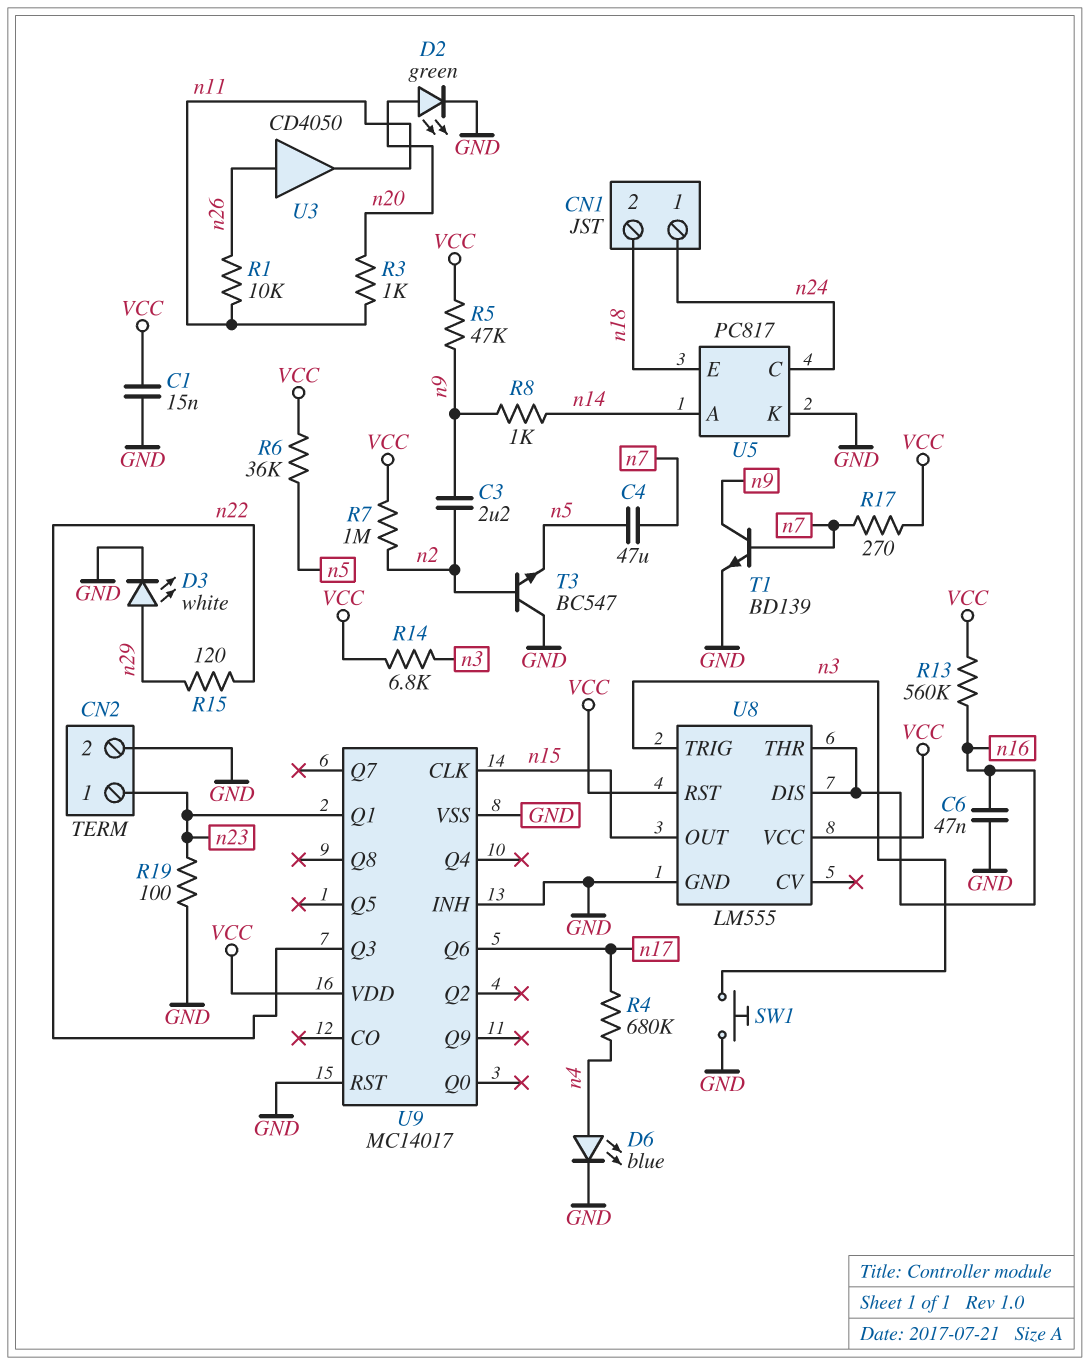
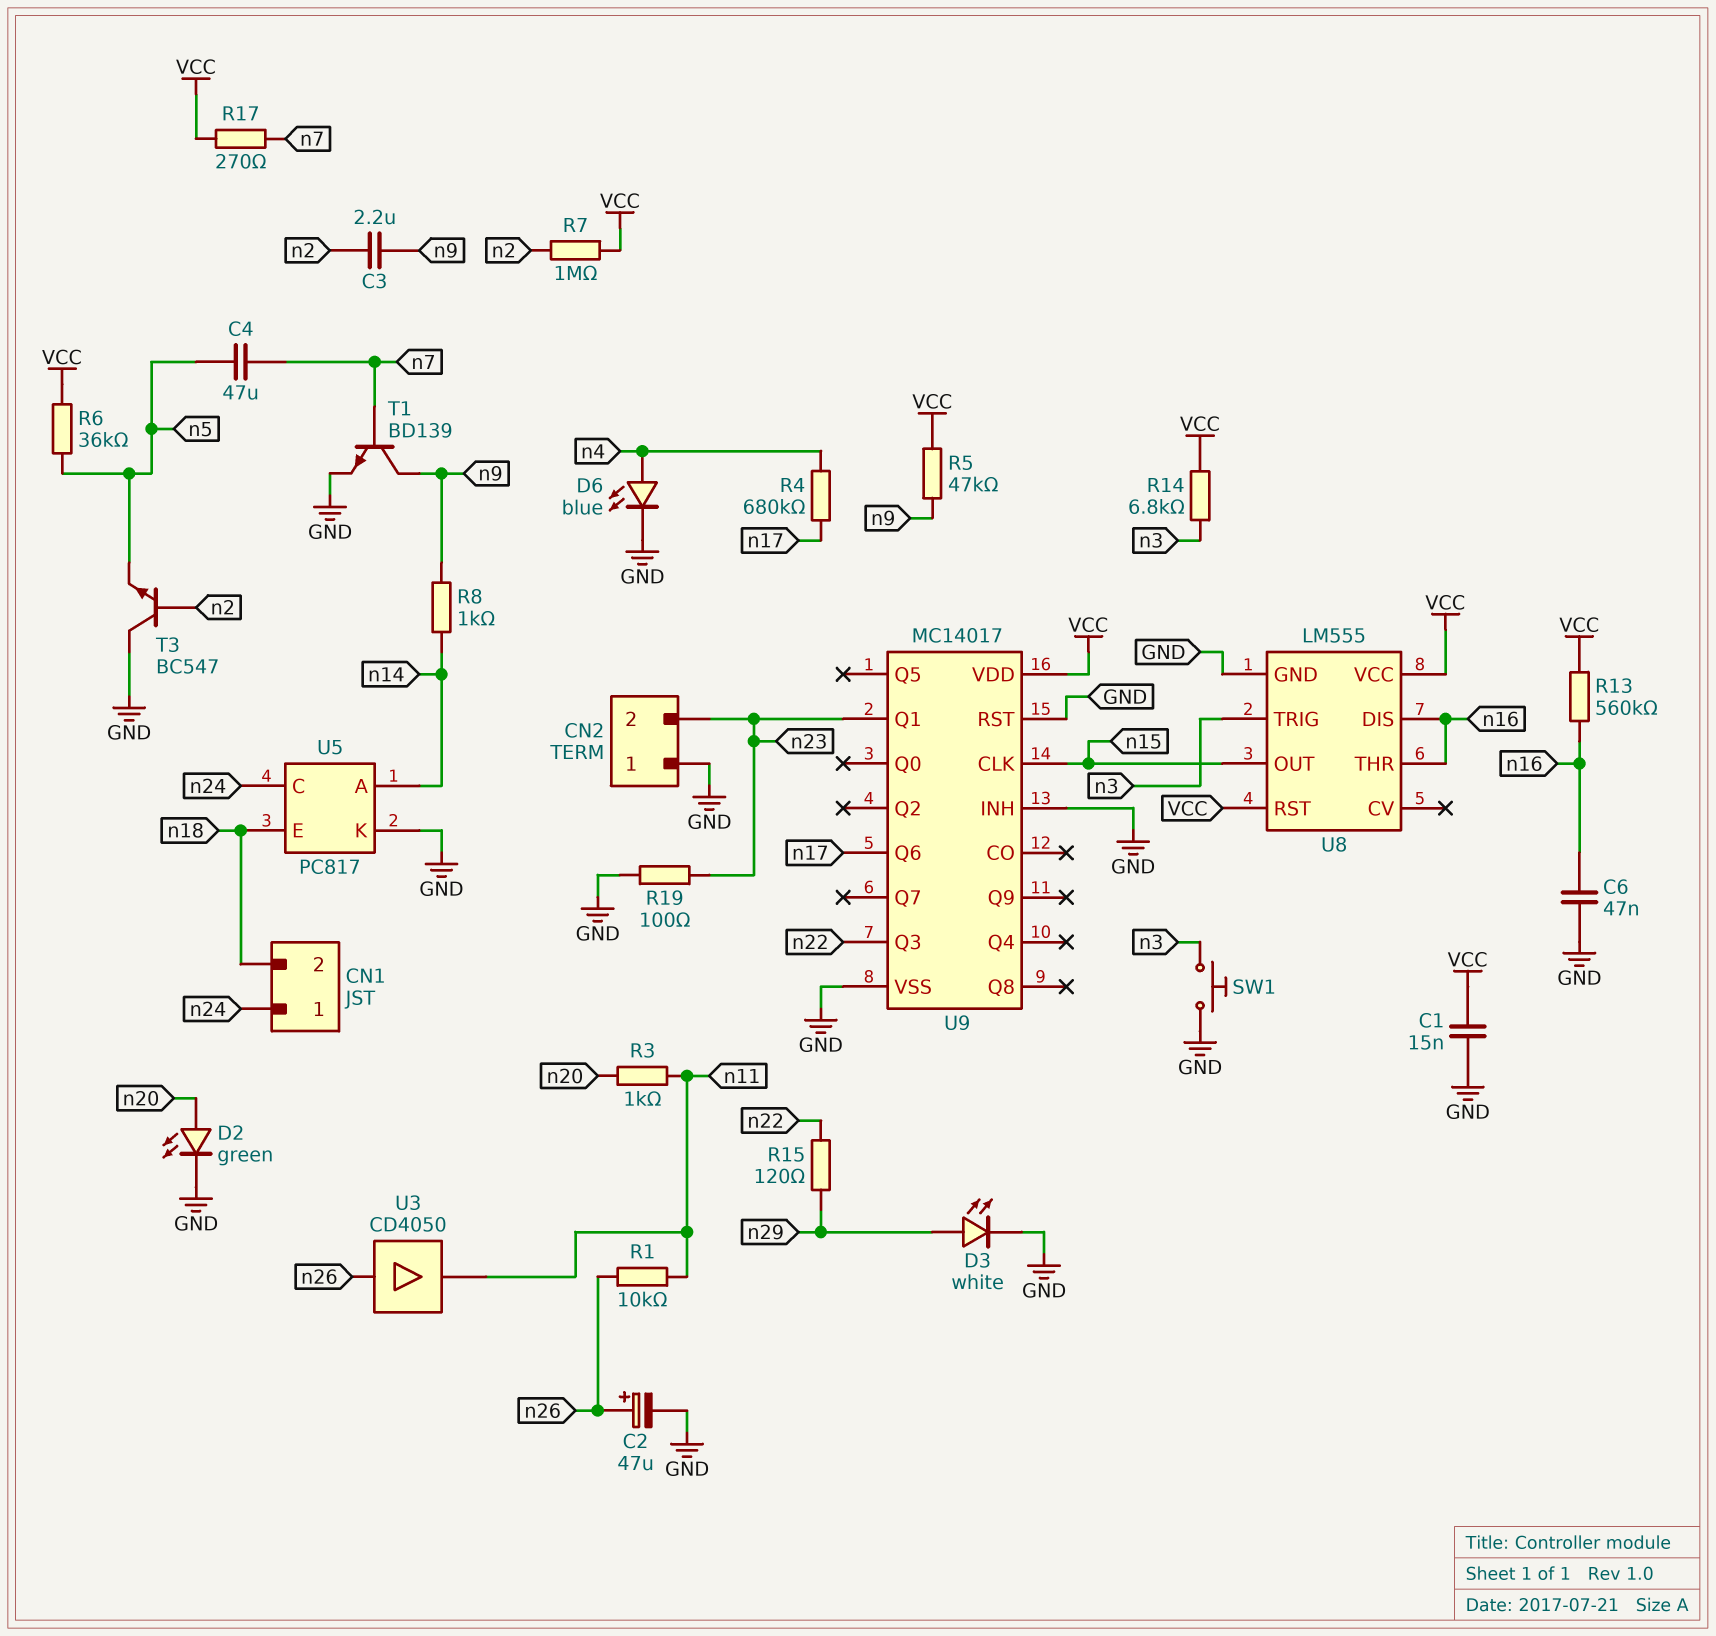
C2: none -> 47uF (plus n26, minus GND)
CN2 pin 1: n23 -> GND
CN2 pin 2: GND -> n23

